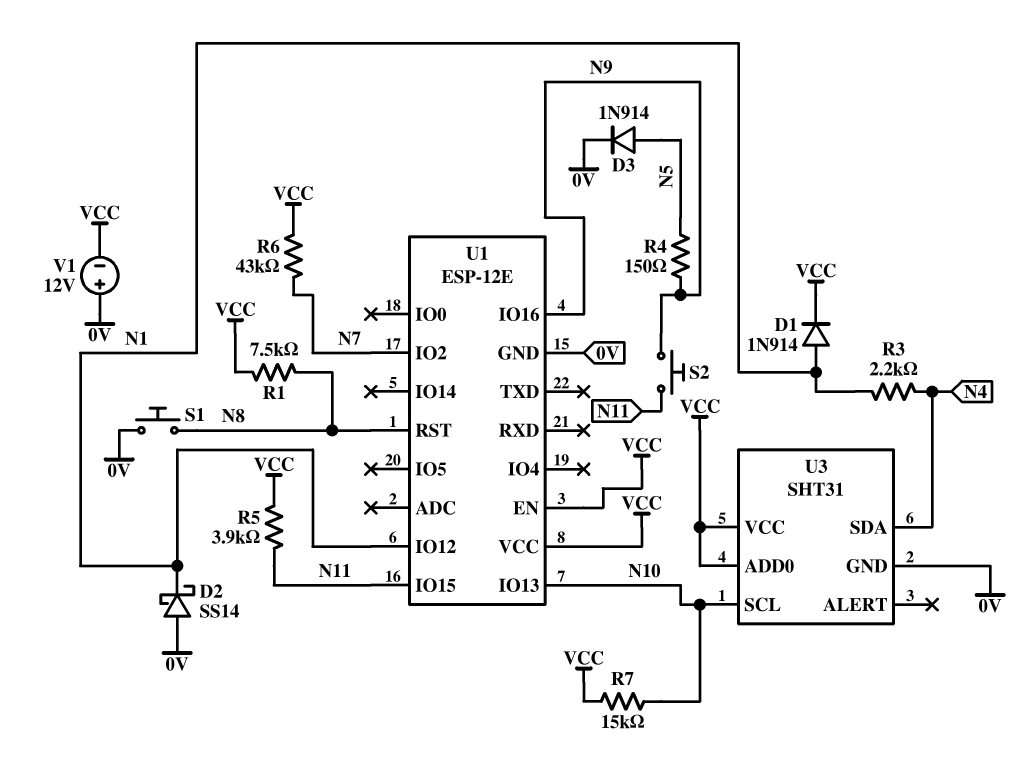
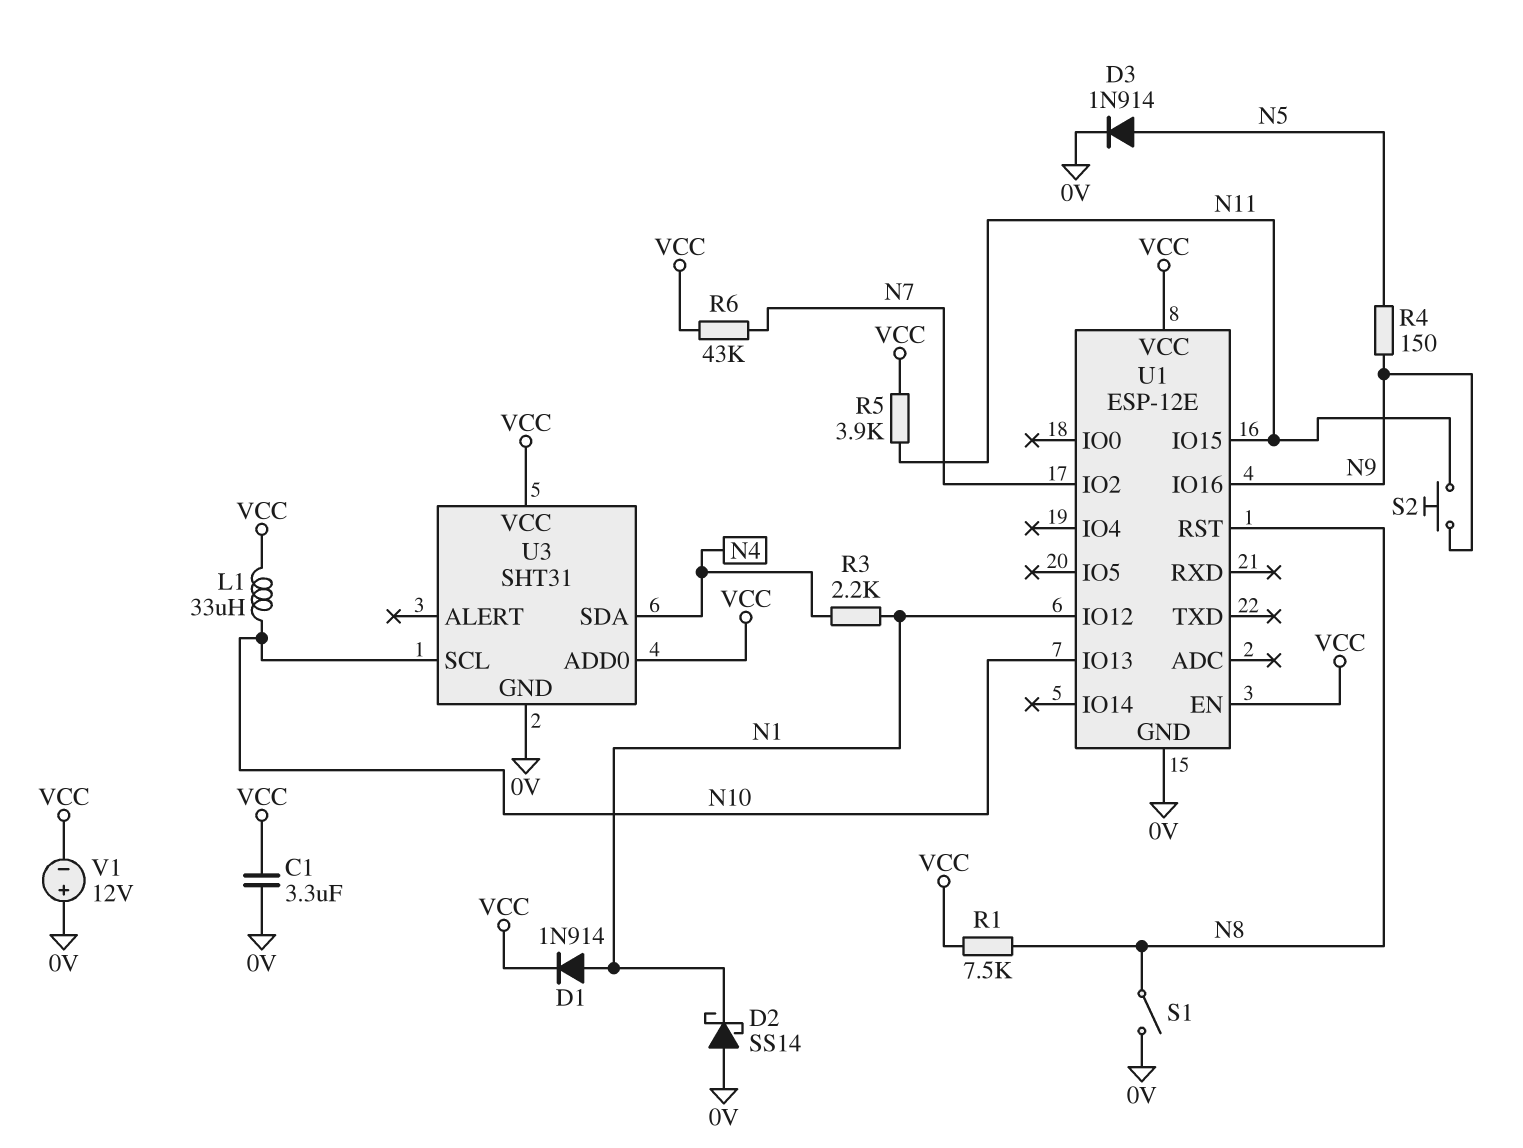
C1: none -> 3.3uF (0V, VCC)
L1: none -> 33uH (N10, VCC)
R7: 15k (N10, VCC) -> none
S1: button (0V, N8) -> switch (0V, N8)

